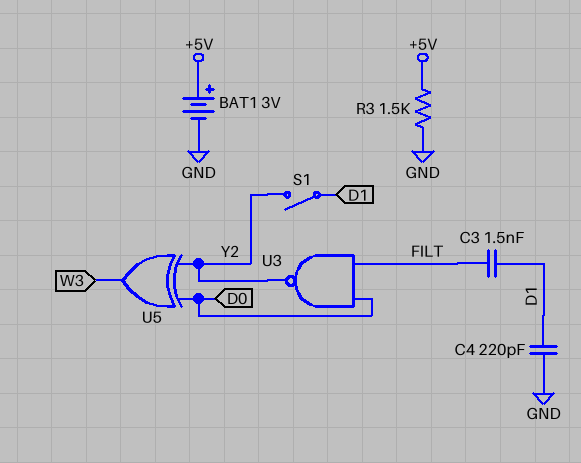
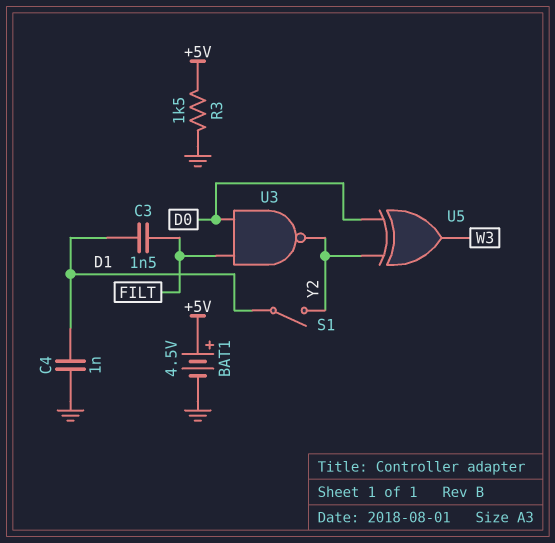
BAT1: 3V (plus +5V, minus GND) -> 4.5V (plus +5V, minus GND)
C4: 220pF (D1, GND) -> 1nF (D1, GND)

